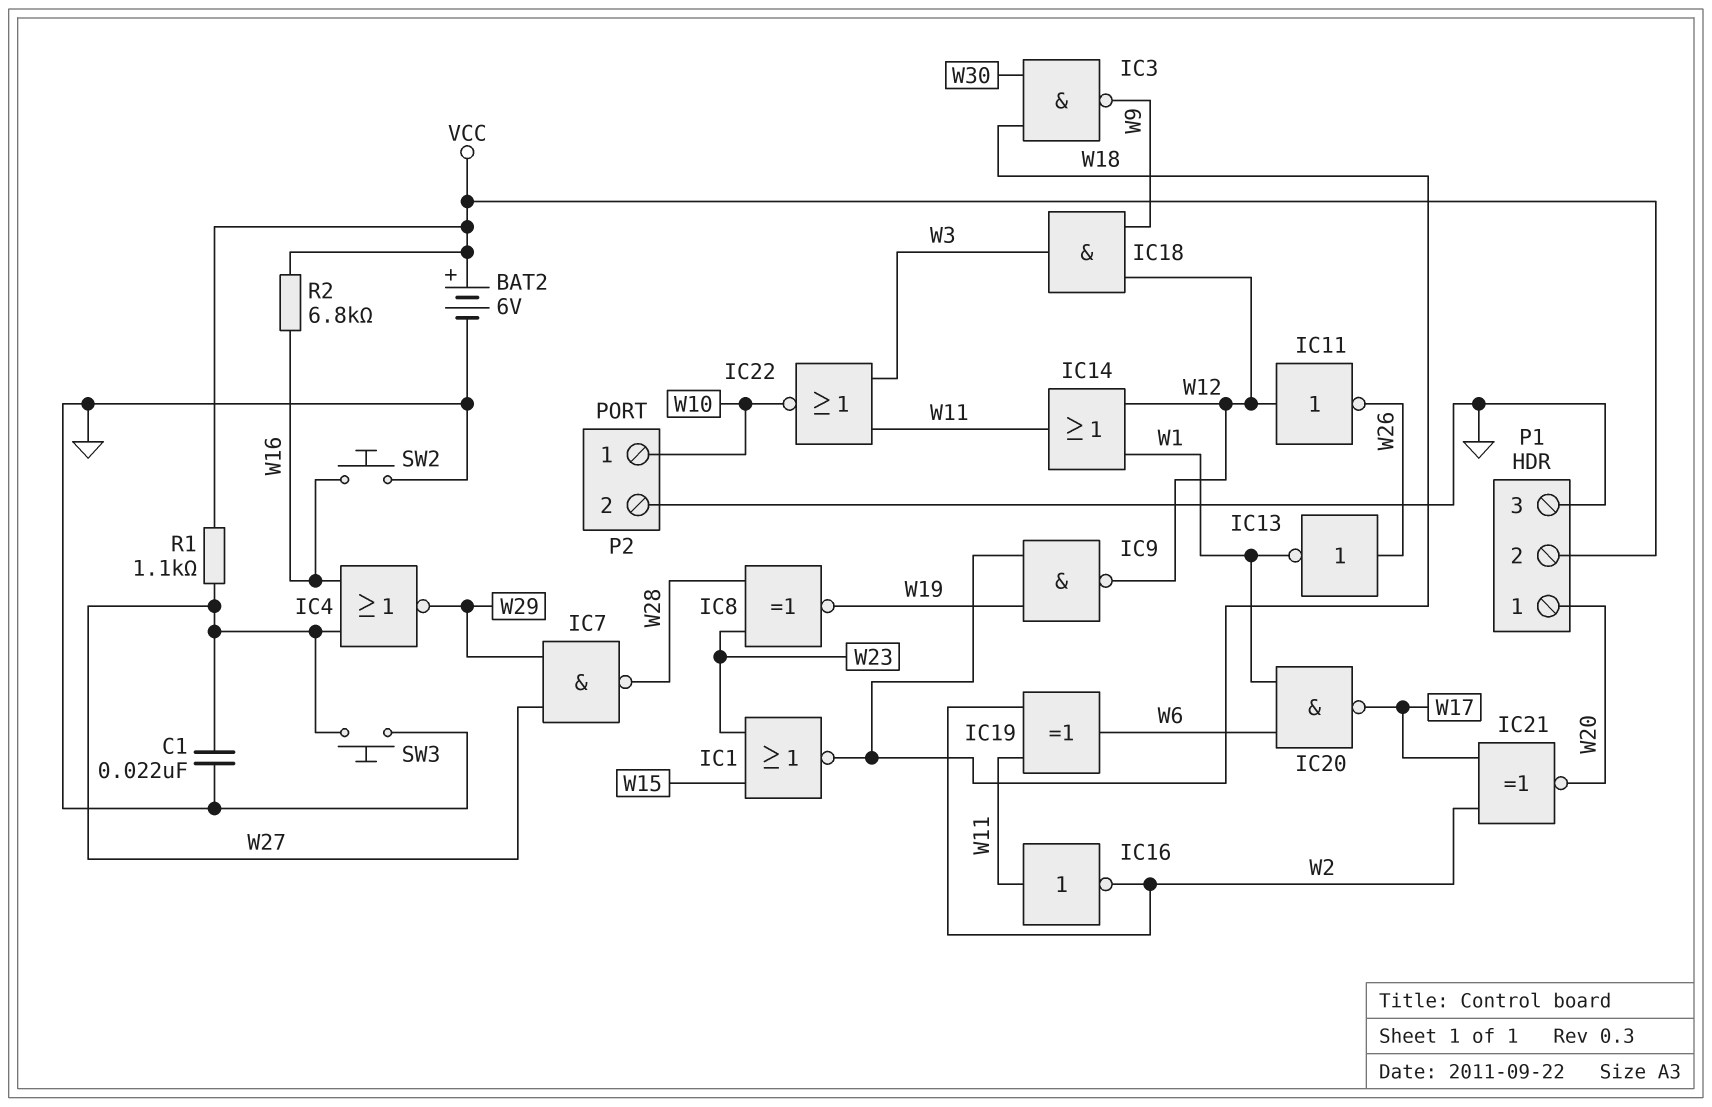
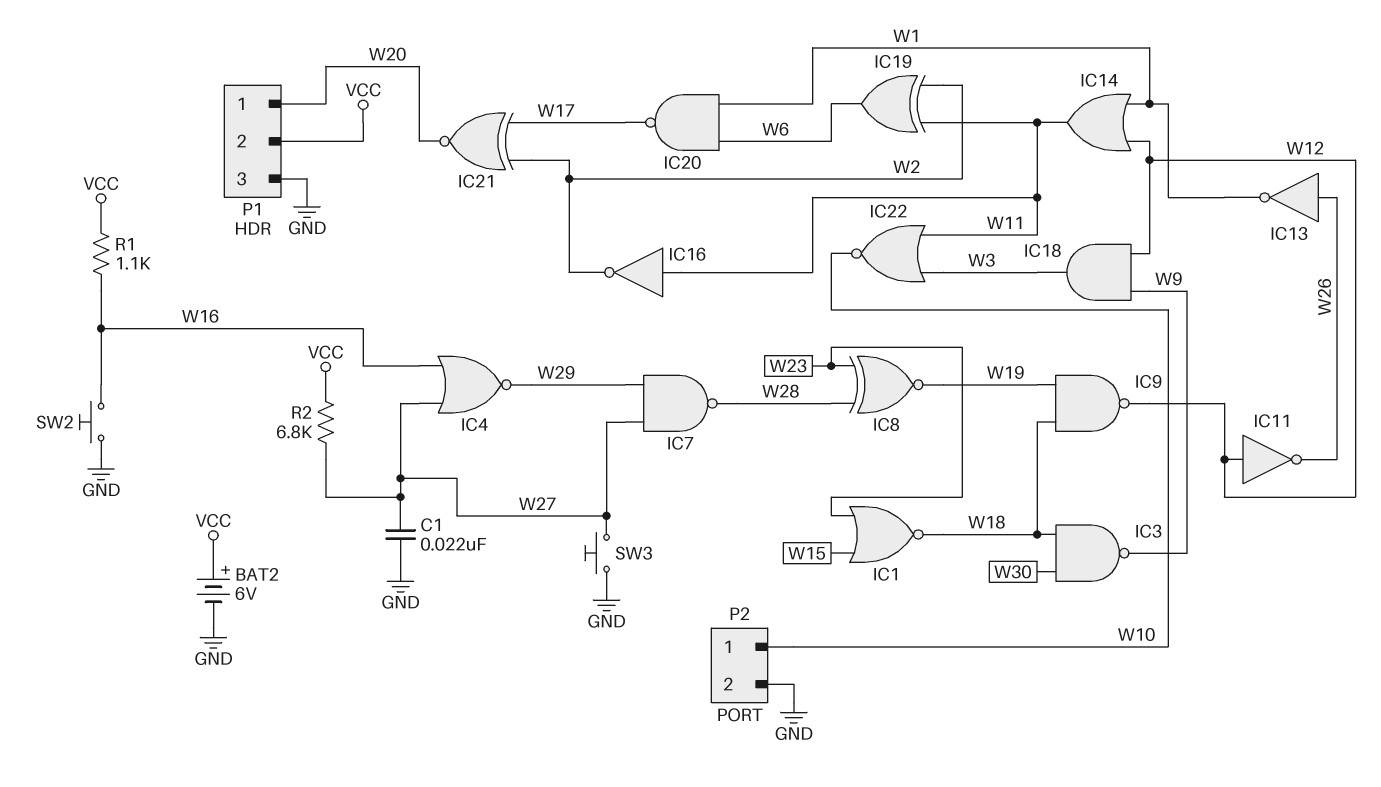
R1: 1.1k (VCC, W27) -> 1.1k (VCC, W16)
R2: 6.8k (VCC, W16) -> 6.8k (VCC, W27)

